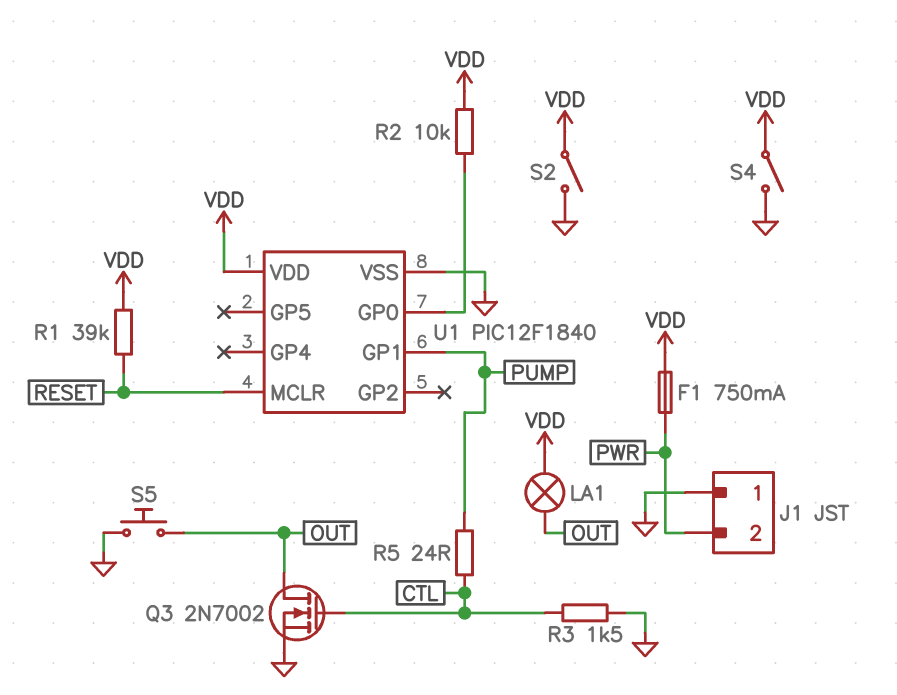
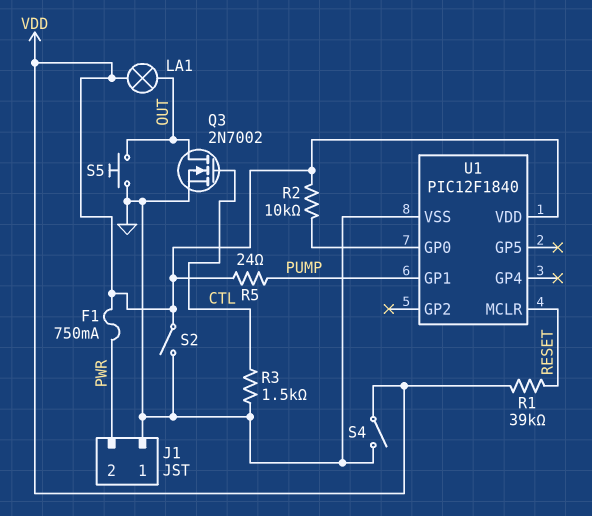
R5: 24 (CTL, PUMP) -> 24 (PUMP, VDD)

